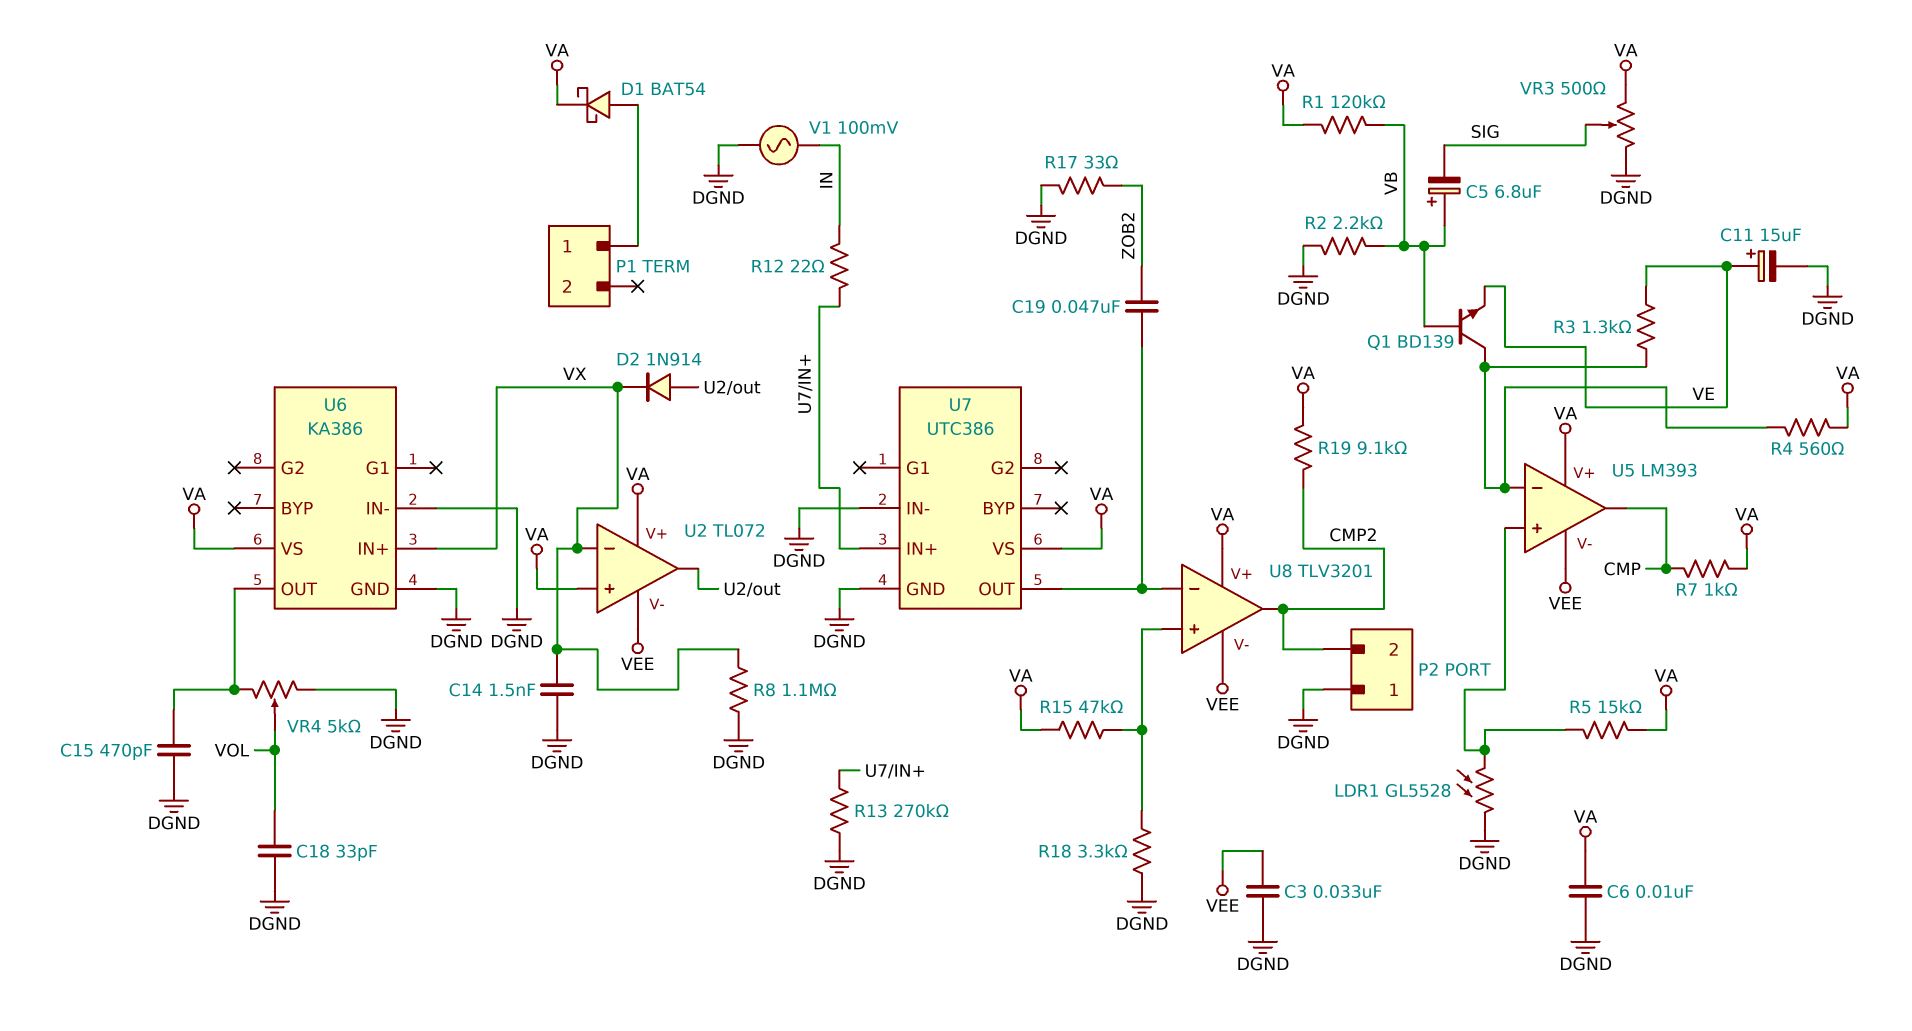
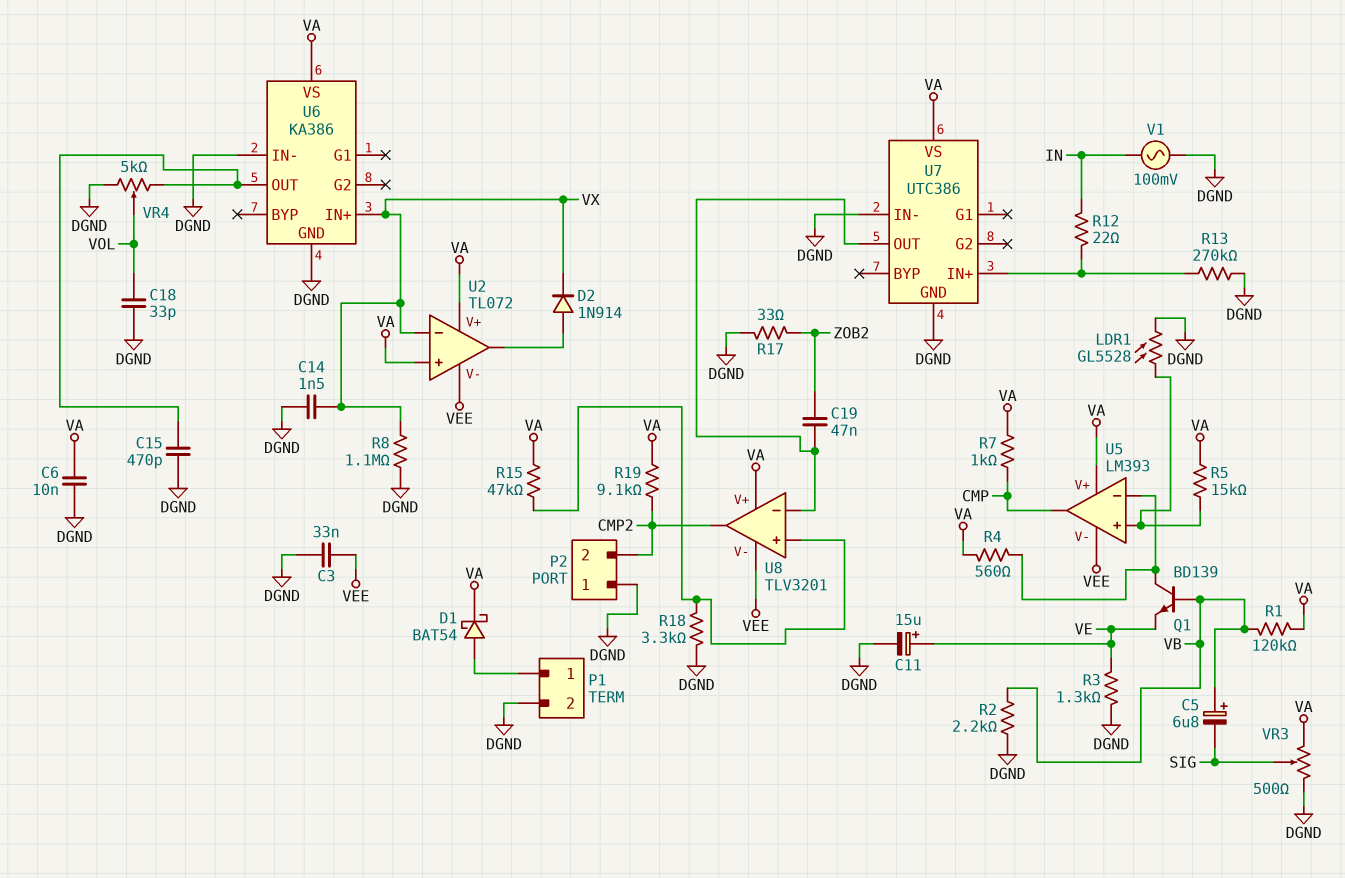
P1 pin 2: none -> DGND
R3: 1.3k (U5/in-, VE) -> 1.3k (DGND, VE)

